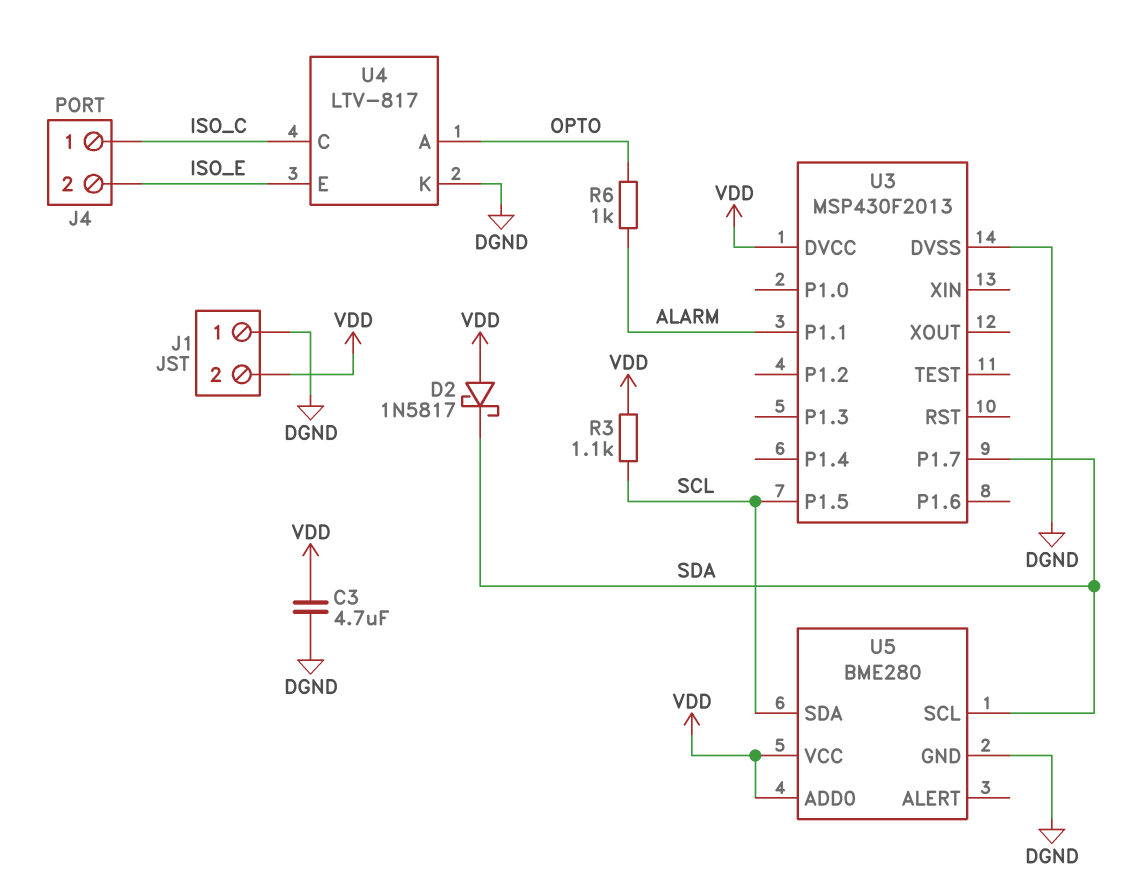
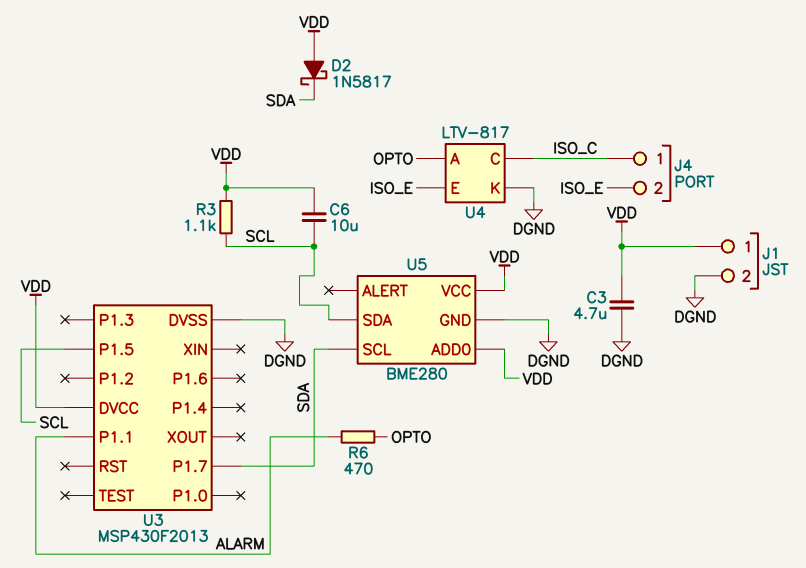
C6: none -> 10uF (SCL, VDD)
J1 pin 1: DGND -> VDD
J1 pin 2: VDD -> DGND
R6: 1k (ALARM, OPTO) -> 470 (ALARM, OPTO)

